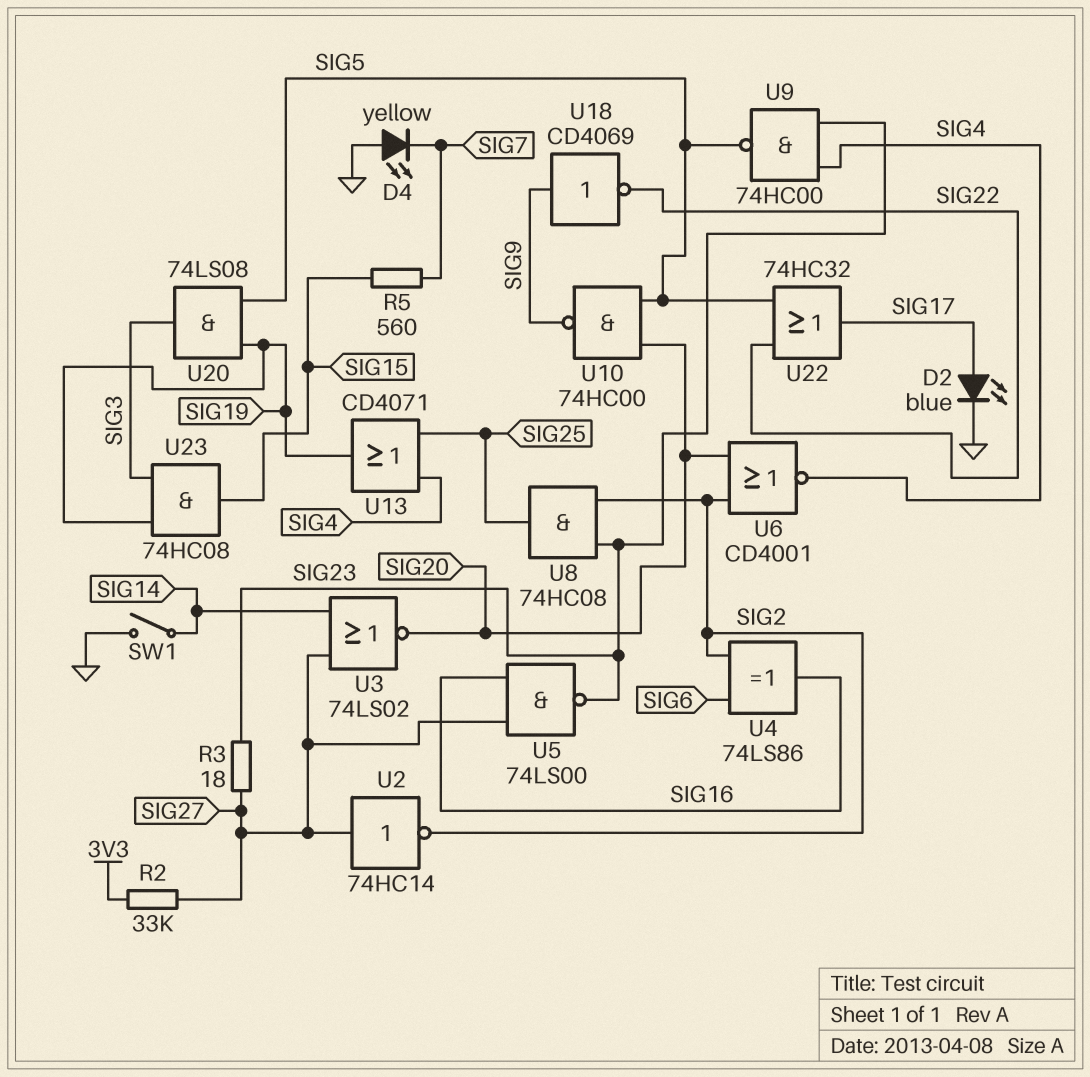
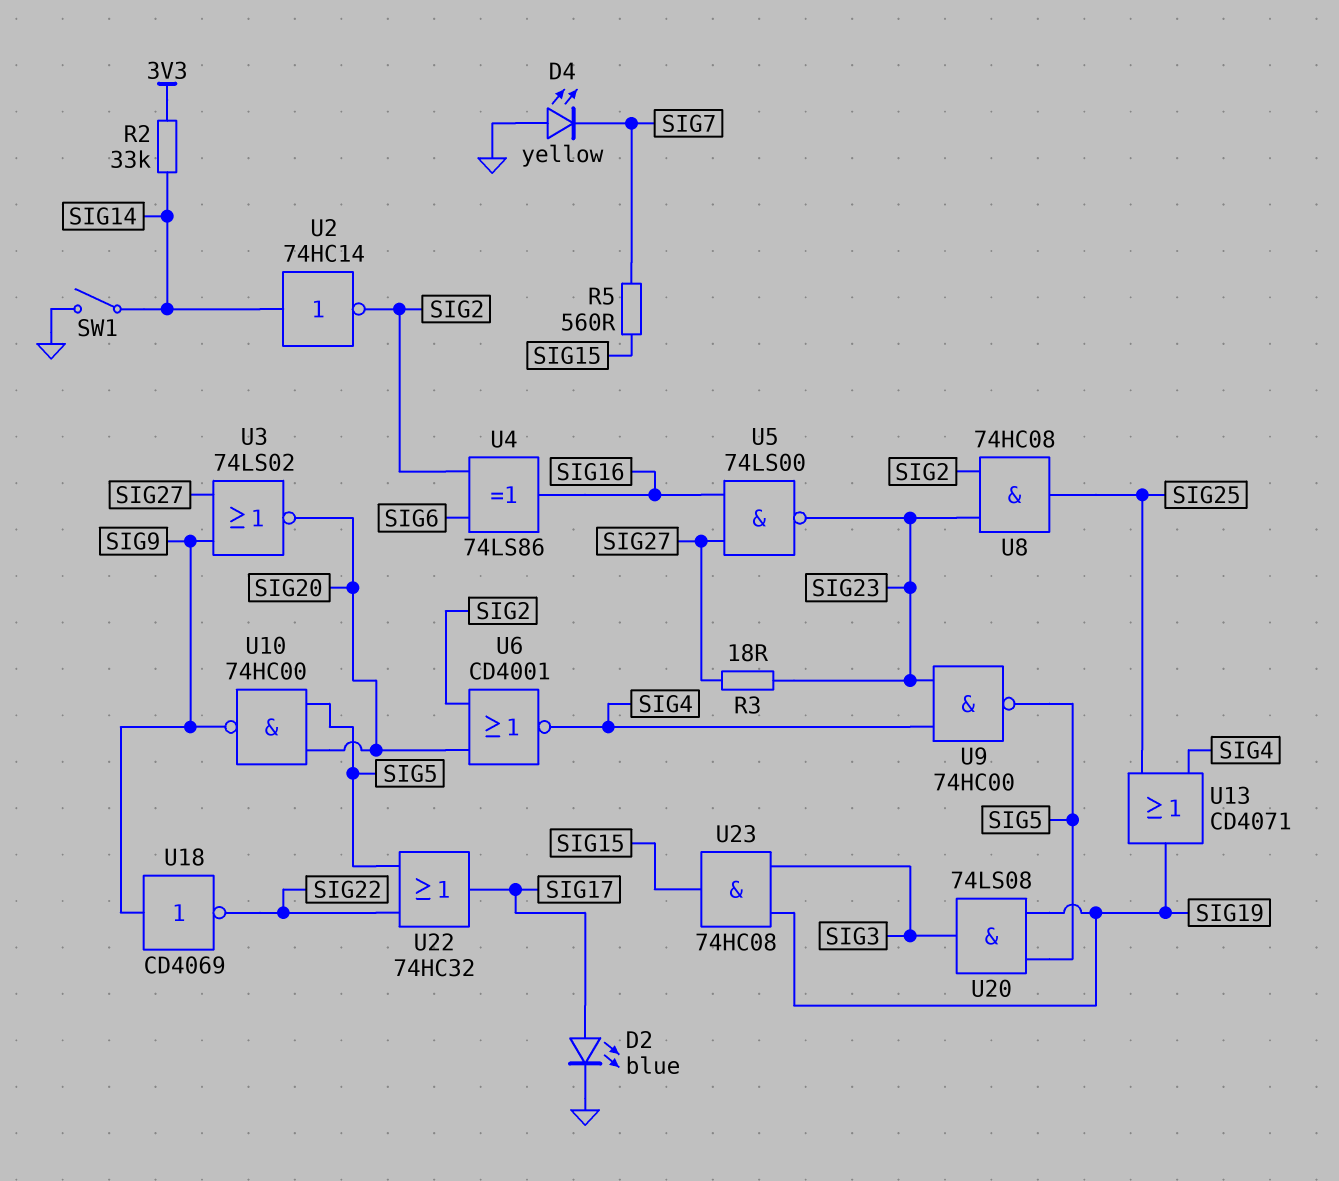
R2: 33k (3V3, SIG27) -> 33k (3V3, SIG14)
U2: NOT 74HC14 (in SIG27, out SIG2) -> NOT 74HC14 (in SIG14, out SIG2)
U3: NOR 74LS02 (in SIG14, in SIG27, out SIG20) -> NOR 74LS02 (in SIG9, in SIG27, out SIG20)

